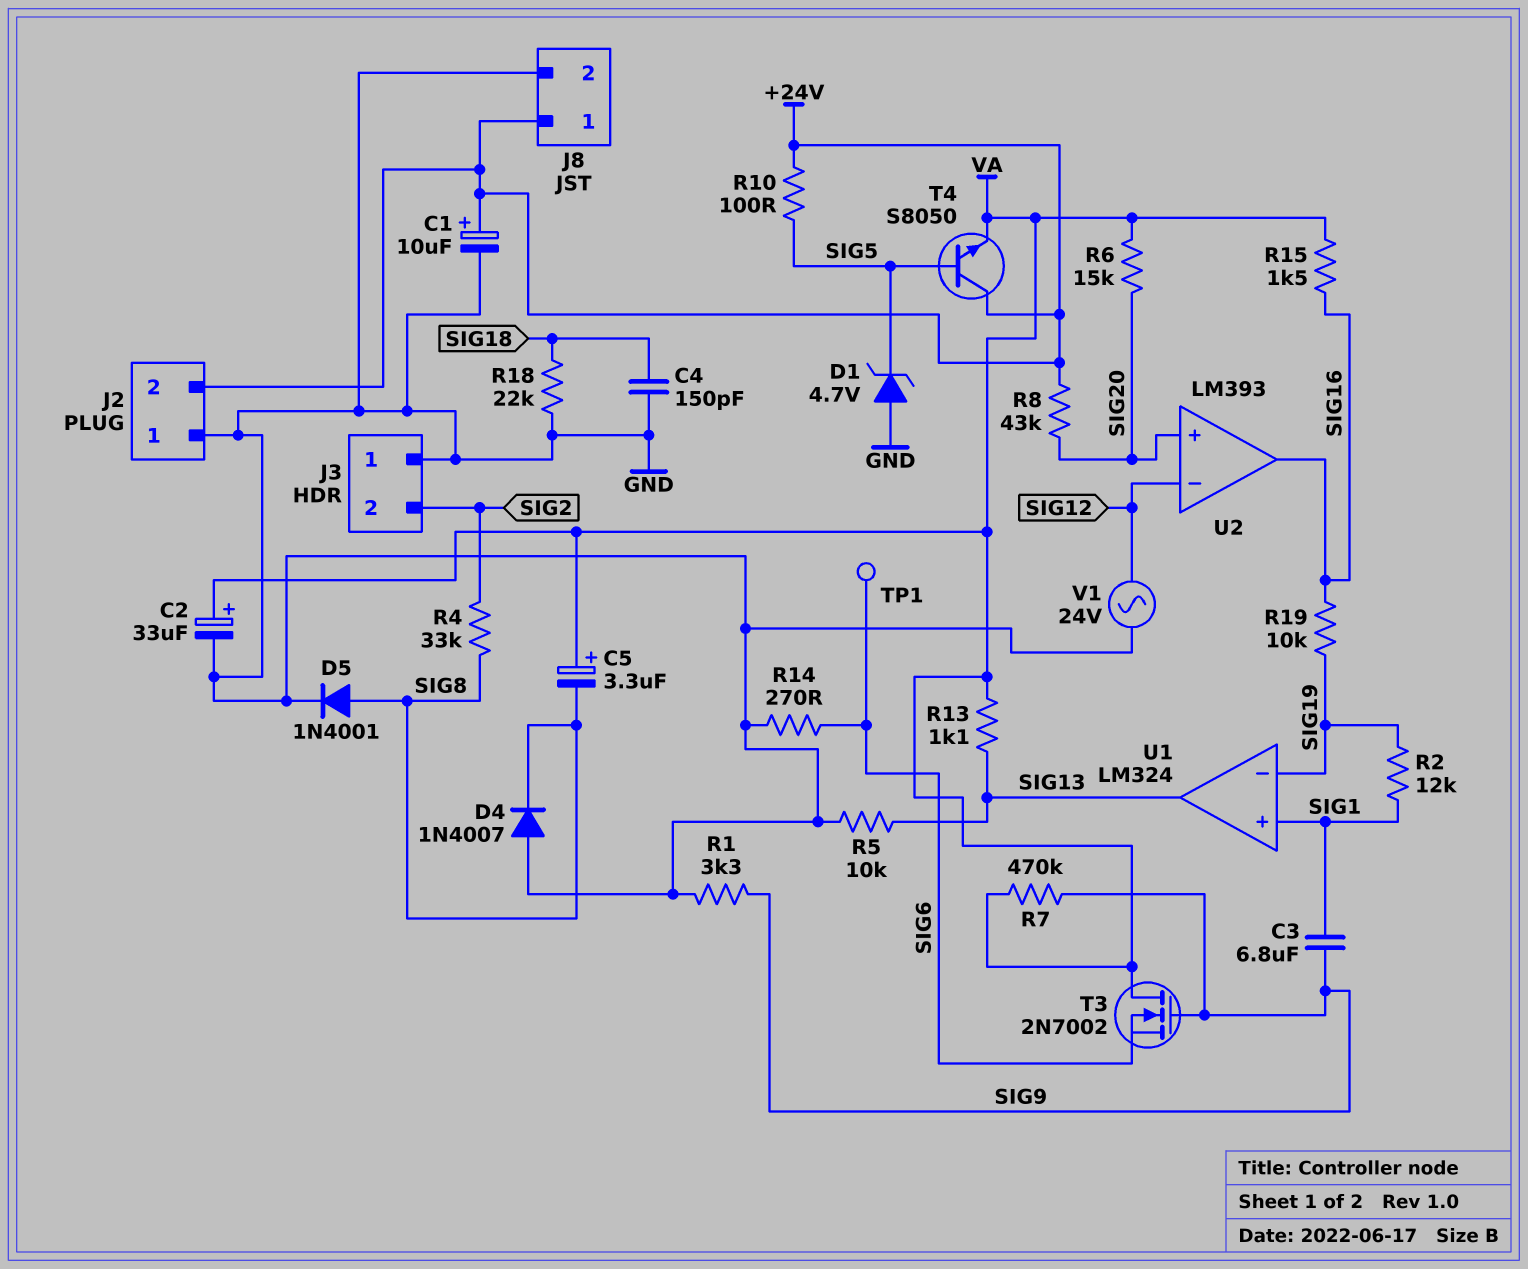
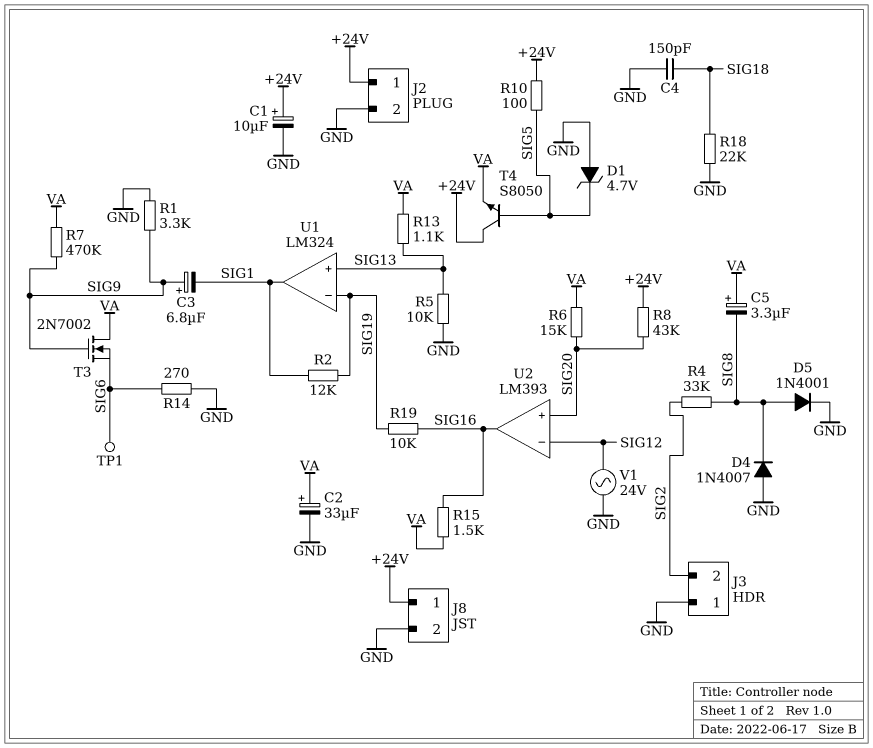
C3: 6.8uF (SIG1, SIG9) -> 6.8uF (plus SIG9, minus SIG1)
J2 pin 1: GND -> +24V
J2 pin 2: +24V -> GND
U1 pin in+: SIG1 -> SIG13
U1 pin out: SIG13 -> SIG1

